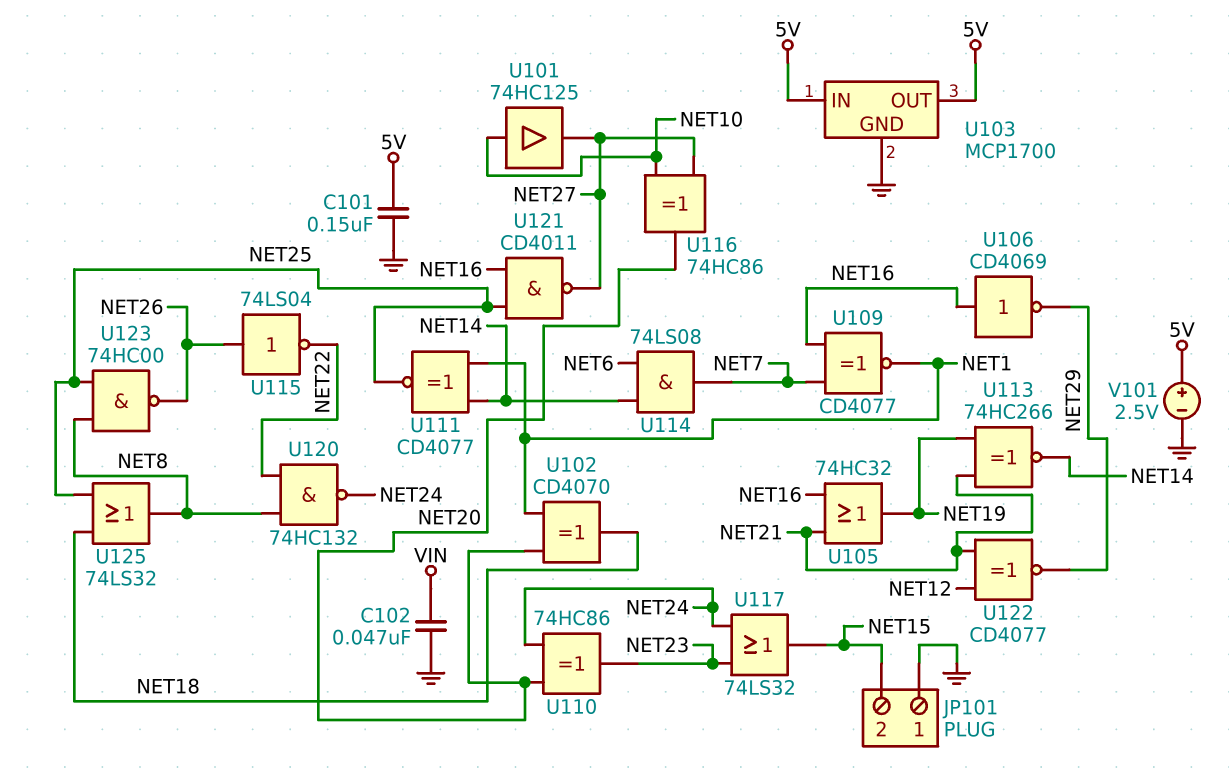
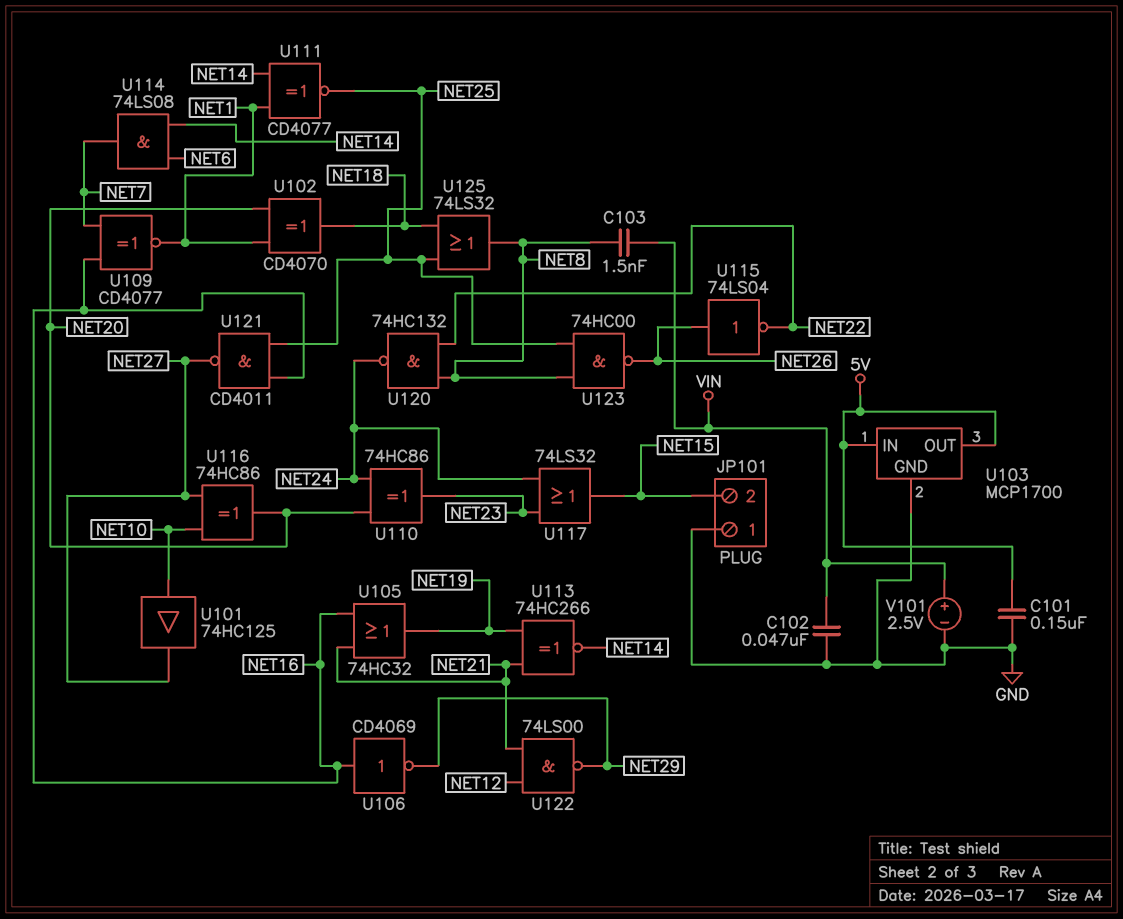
C103: none -> 1.5nF (NET8, VIN)
U122: XNOR CD4077 (in NET12, in NET21, out NET29) -> NAND 74LS00 (in NET12, in NET21, out NET29)
V101: 2.5V (plus 5V, minus GND) -> 2.5V (plus VIN, minus GND)

